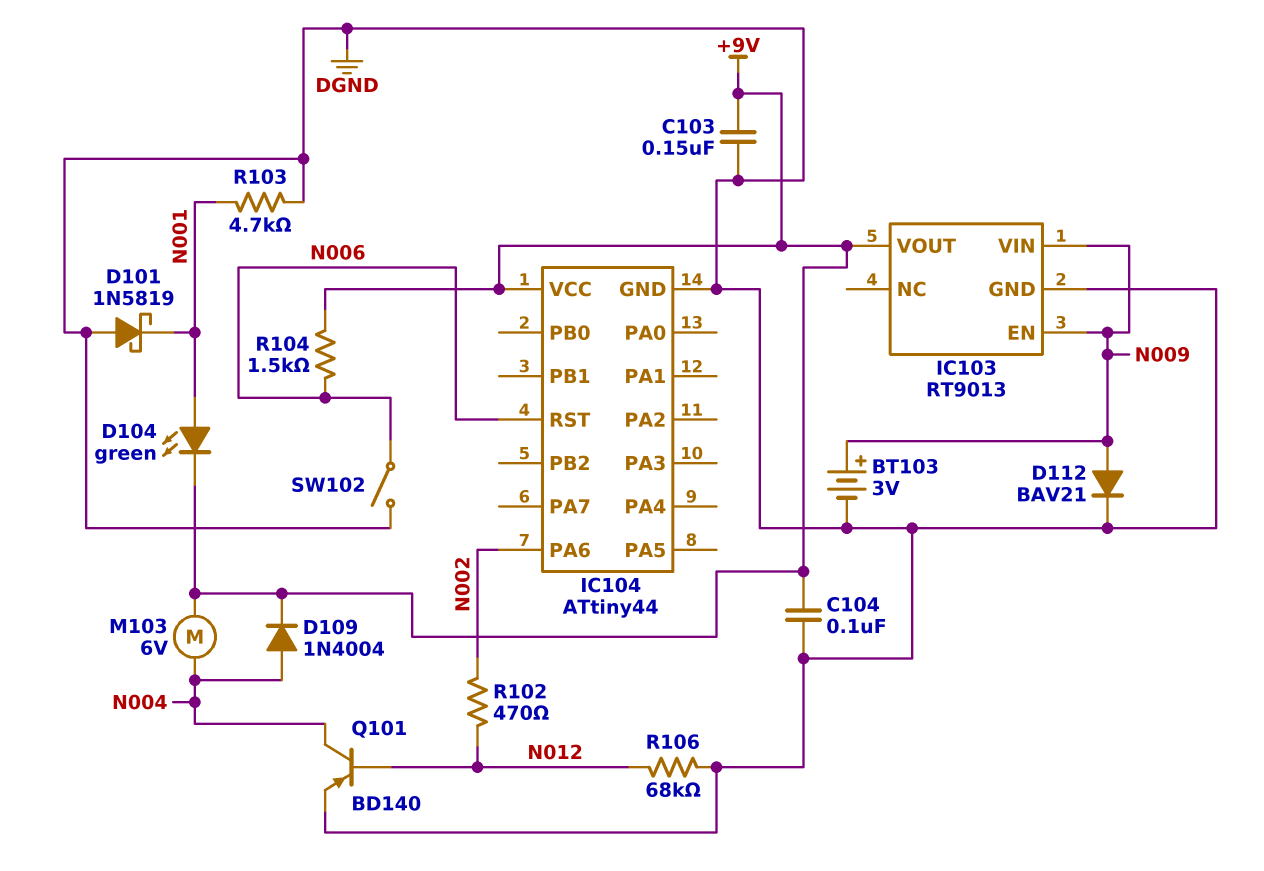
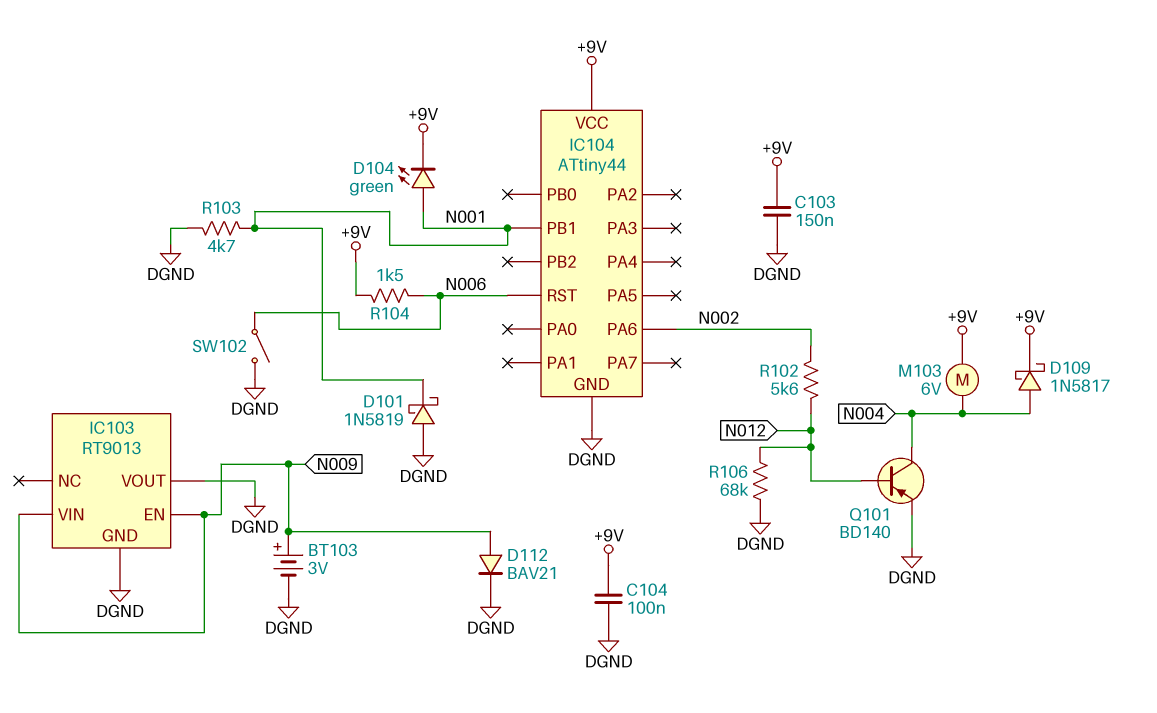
D109: diode 1N4004 (A N004, K +9V) -> schottky 1N5817 (A N004, K +9V)
IC103 pin VOUT: +9V -> DGND
IC104 pin PB1: none -> N001
R102: 470 (N002, N012) -> 5.6k (N002, N012)

